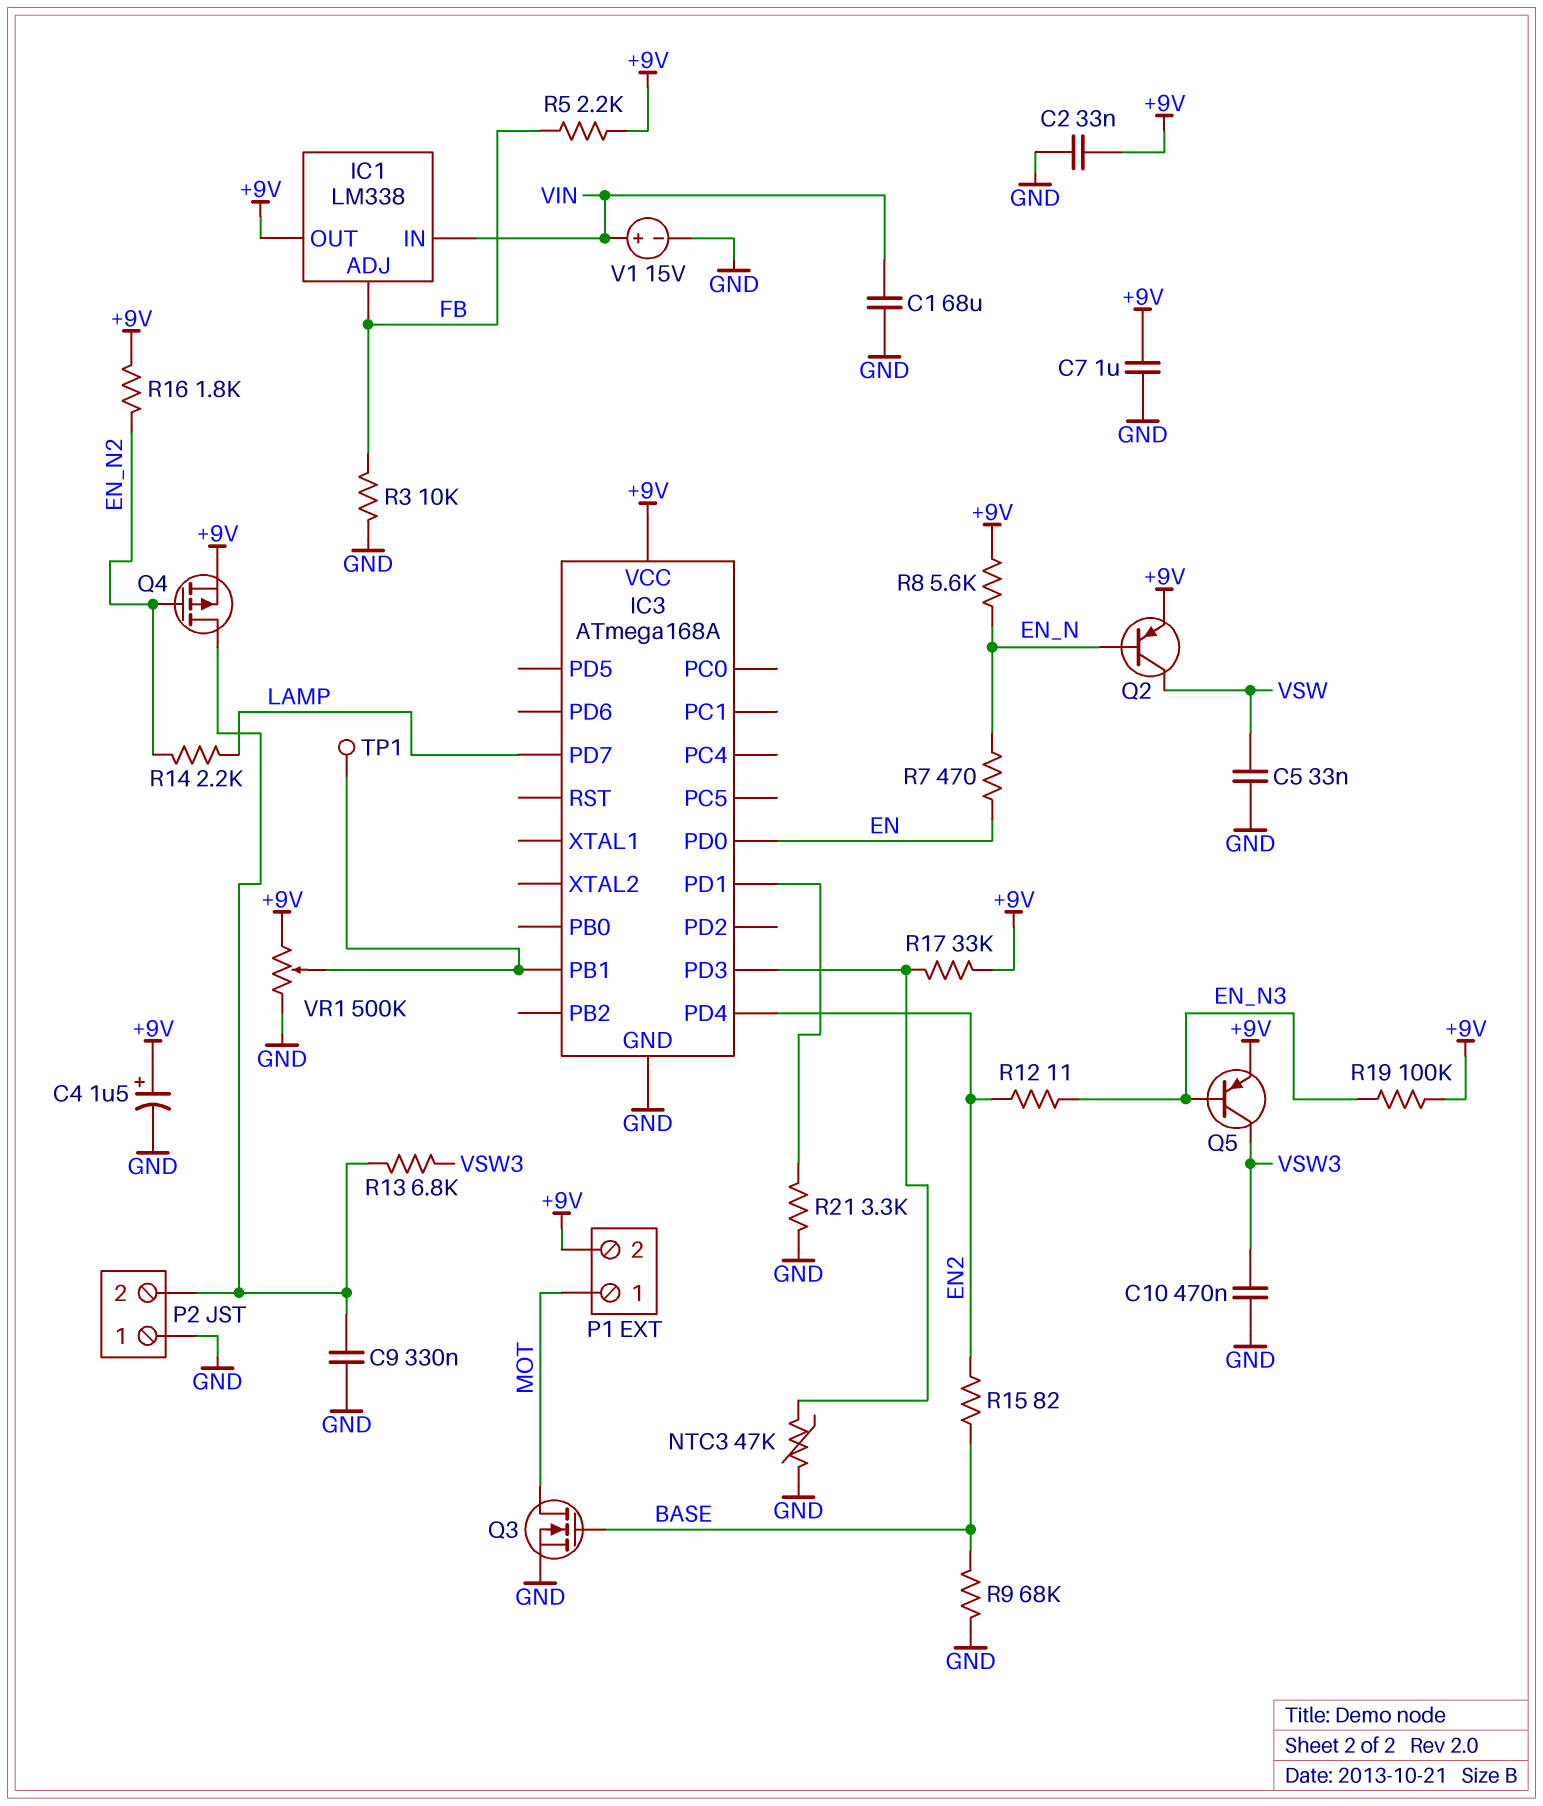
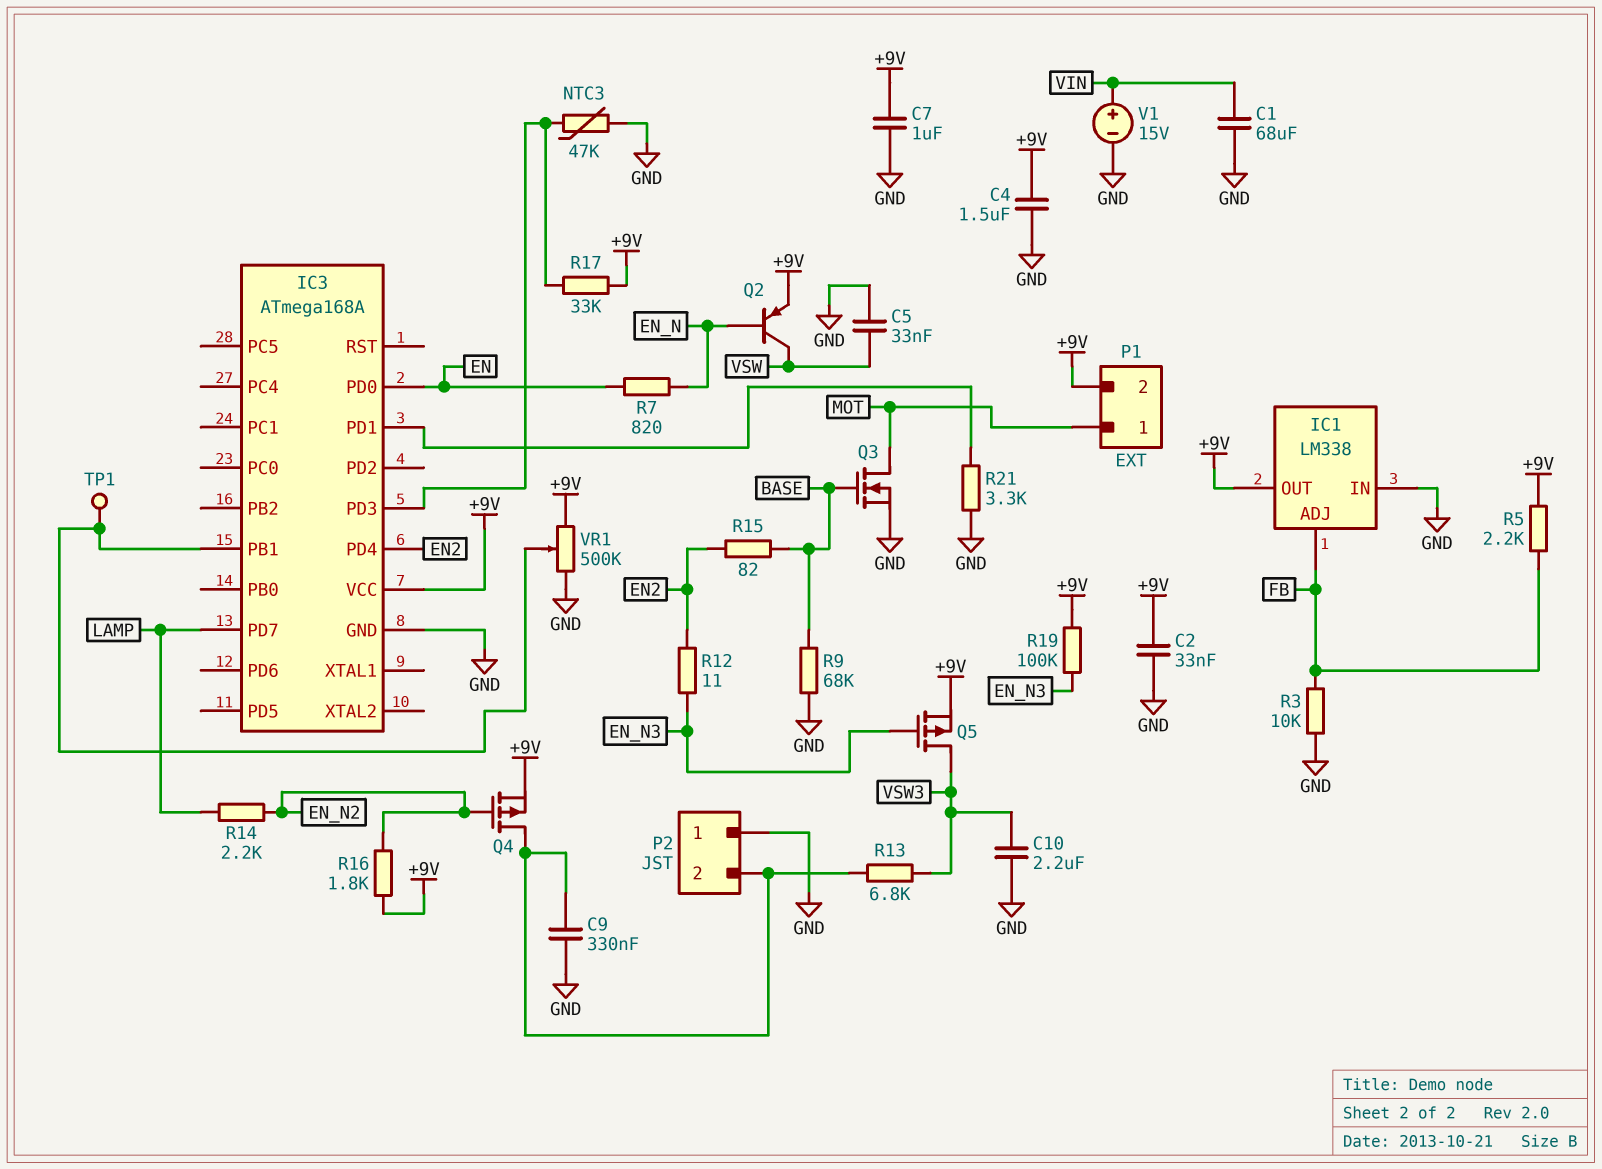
C4: 1.5uF (plus +9V, minus GND) -> 1.5uF (+9V, GND)
C10: 470nF (GND, VSW3) -> 2.2uF (GND, VSW3)
IC1 pin IN: VIN -> GND
Q5: PNP (B EN_N3, C VSW3, E +9V) -> PMOS (G EN_N3, D VSW3, S +9V)
R7: 470 (EN, EN_N) -> 820 (EN, EN_N)
R8: 5.6k (+9V, EN_N) -> none

